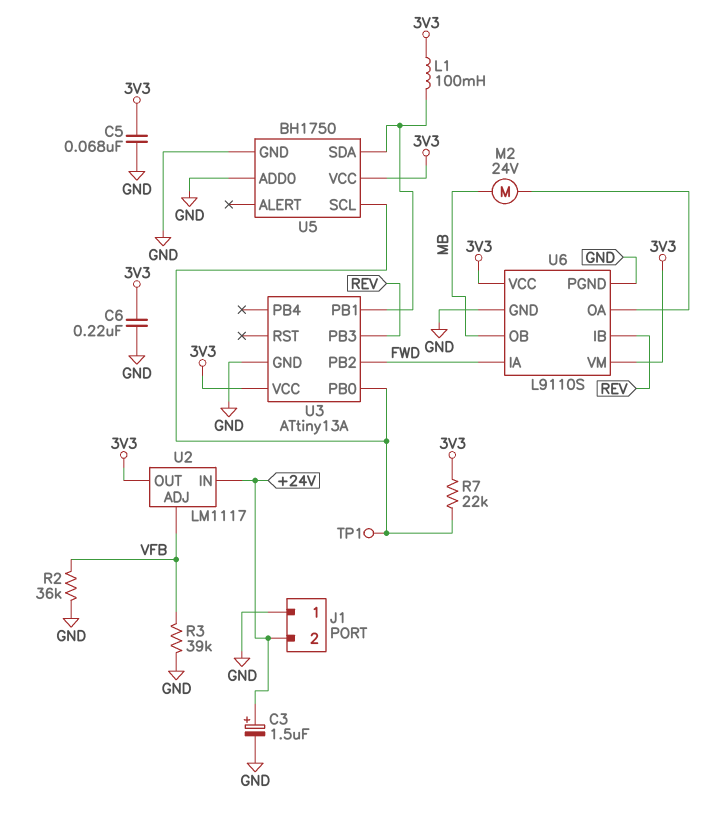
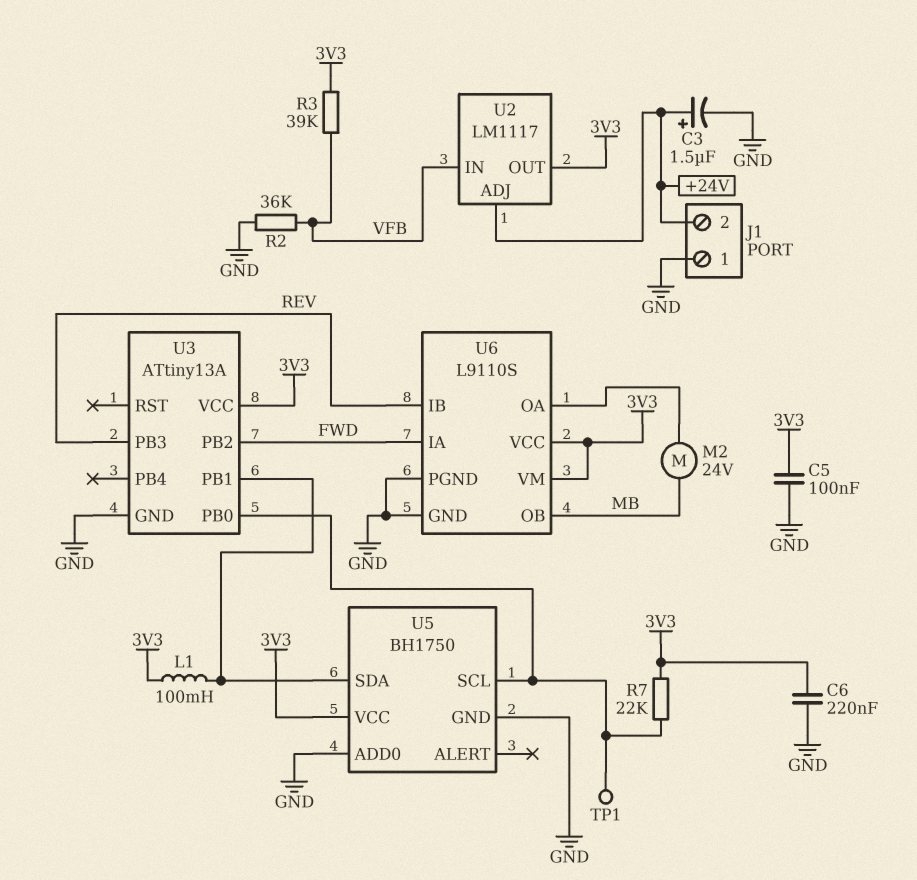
C5: 68nF (3V3, GND) -> 100nF (3V3, GND)
R3: 39k (GND, VFB) -> 39k (3V3, VFB)
U2 pin ADJ: VFB -> +24V
U2 pin IN: +24V -> VFB

